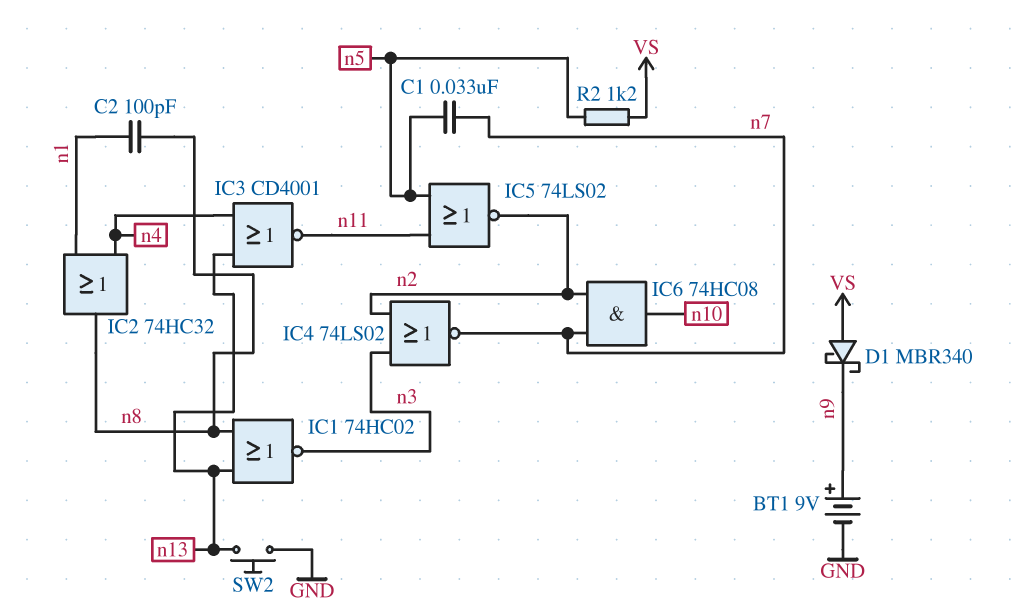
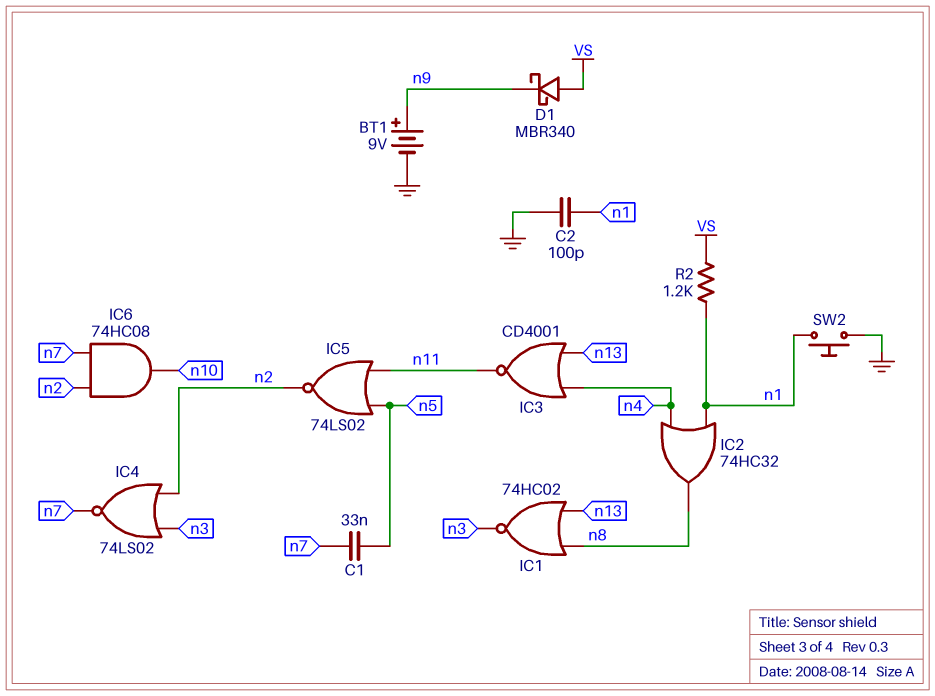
C2: 100pF (n1, n8) -> 100pF (GND, n1)
R2: 1.2k (VS, n5) -> 1.2k (VS, n1)
SW2: button (GND, n13) -> button (GND, n1)

